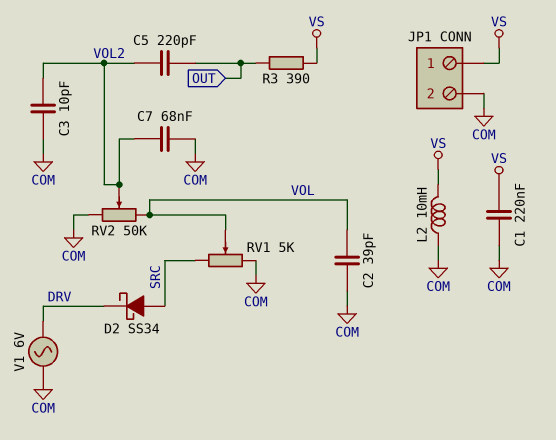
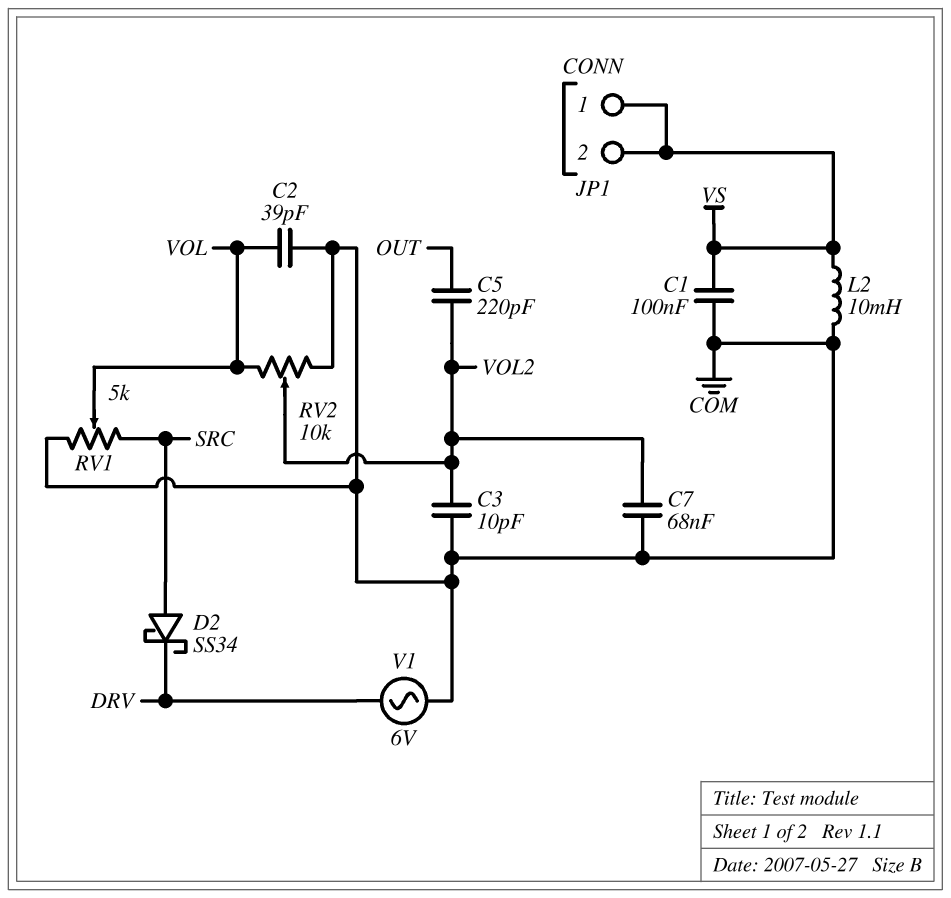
C1: 220nF (COM, VS) -> 100nF (COM, VS)
JP1 pin 2: COM -> VS
R3: 390 (OUT, VS) -> none
RV2: 50k (COM, VOL, wiper VOL2) -> 10k (COM, VOL, wiper VOL2)

